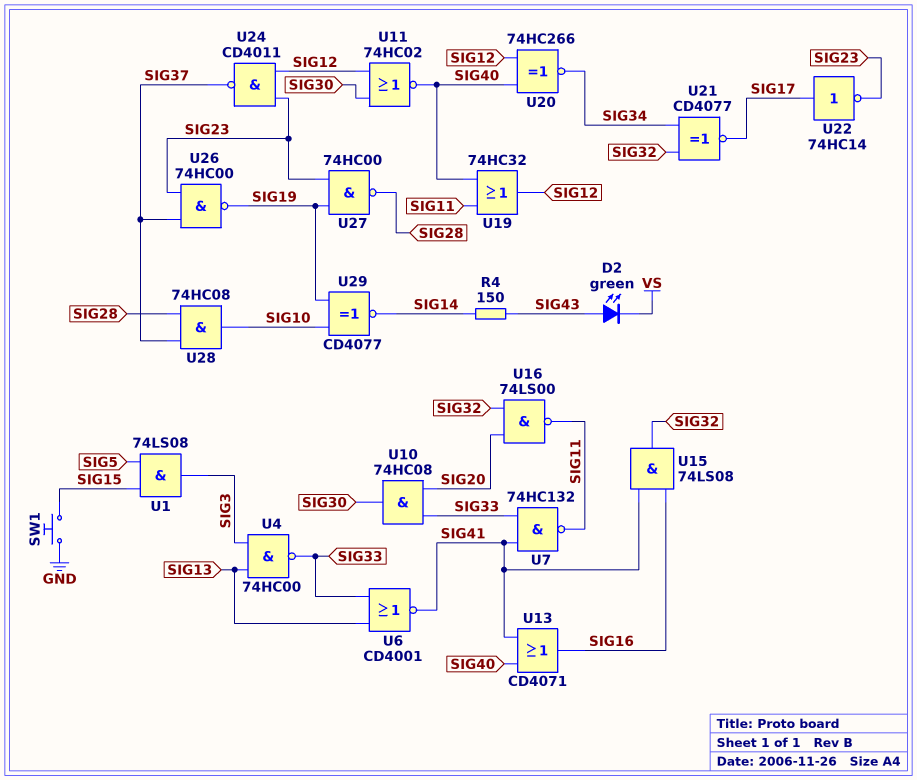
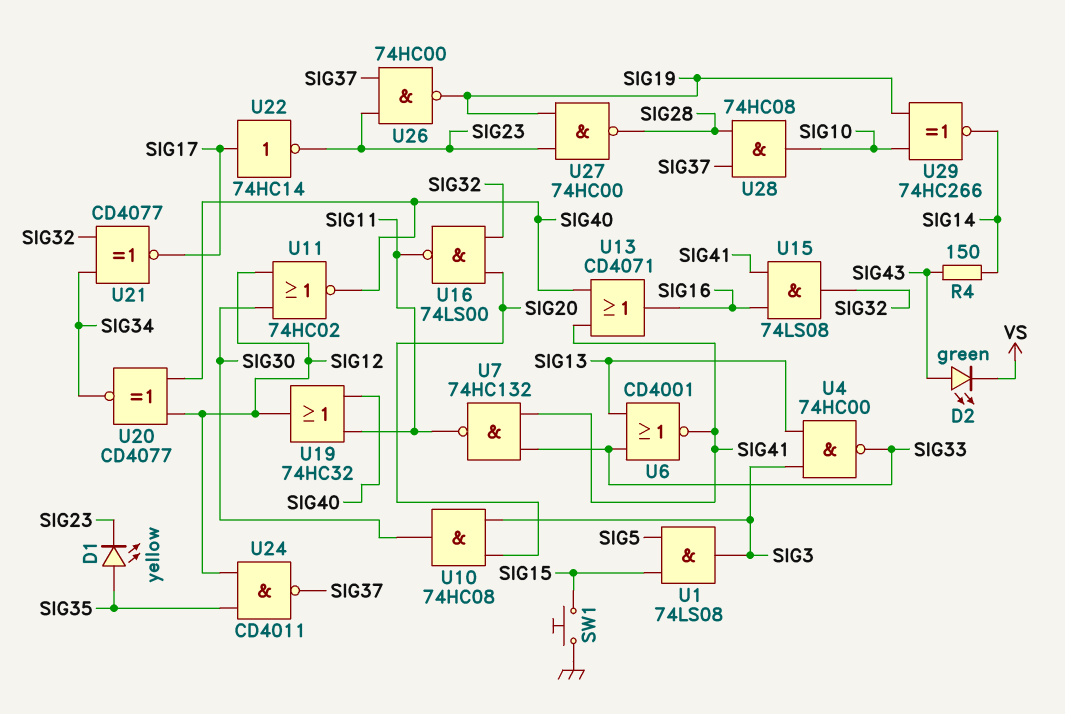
D1: none -> LED yellow (A SIG35, K SIG23)
U10: AND 74HC08 (in SIG20, in SIG33, out SIG30) -> AND 74HC08 (in SIG3, in SIG20, out SIG30)
U20: XNOR 74HC266 (in SIG12, in SIG40, out SIG34) -> XNOR CD4077 (in SIG12, in SIG40, out SIG34)
U24: NAND CD4011 (in SIG12, in SIG23, out SIG37) -> NAND CD4011 (in SIG12, in SIG35, out SIG37)
U29: XNOR CD4077 (in SIG10, in SIG19, out SIG14) -> XNOR 74HC266 (in SIG10, in SIG19, out SIG14)

